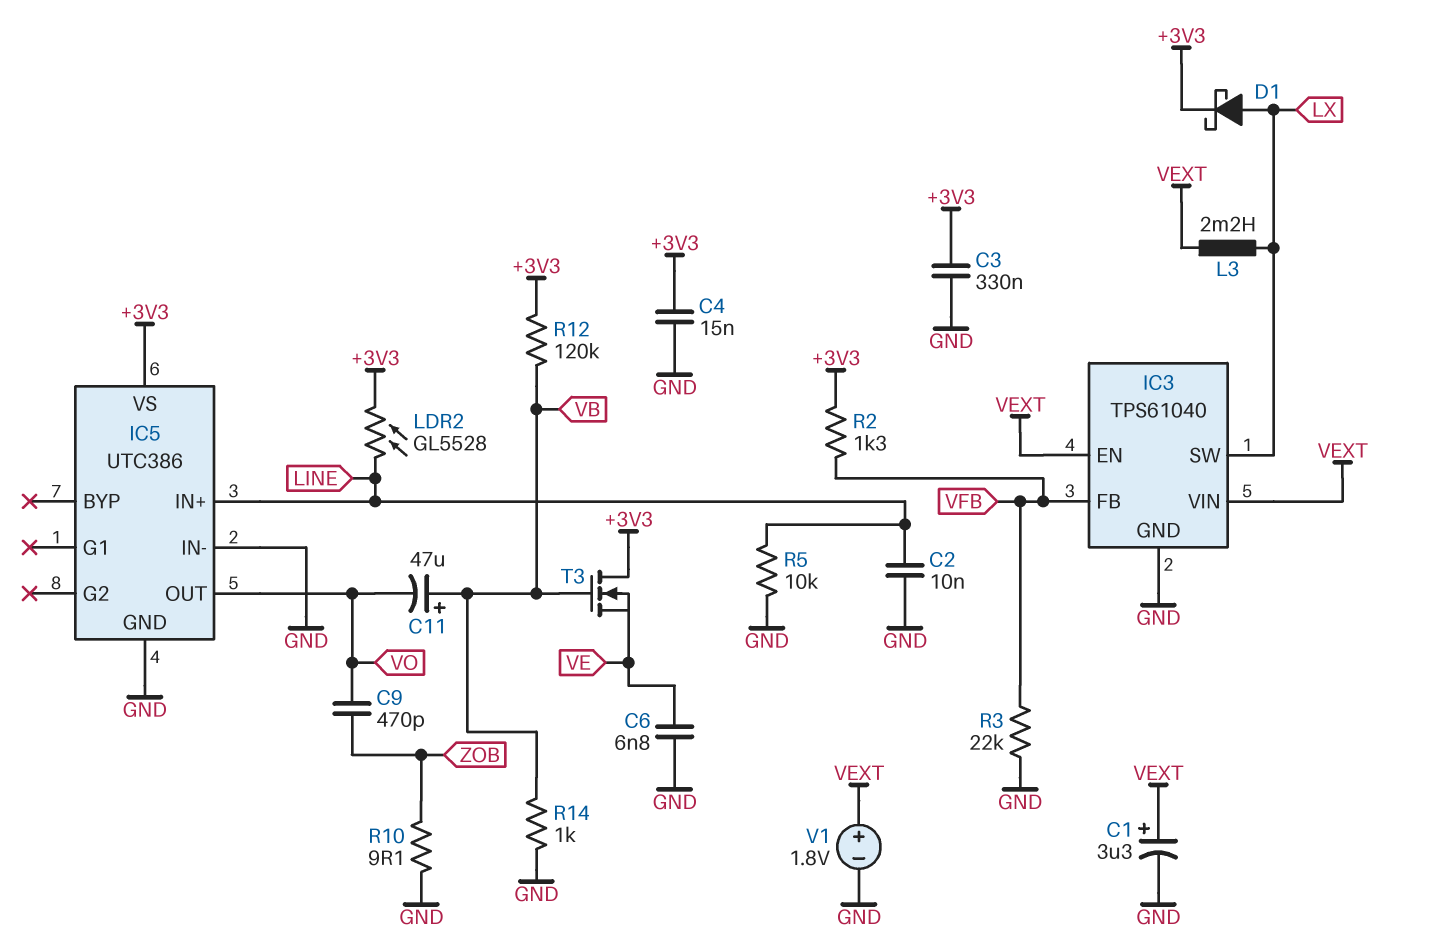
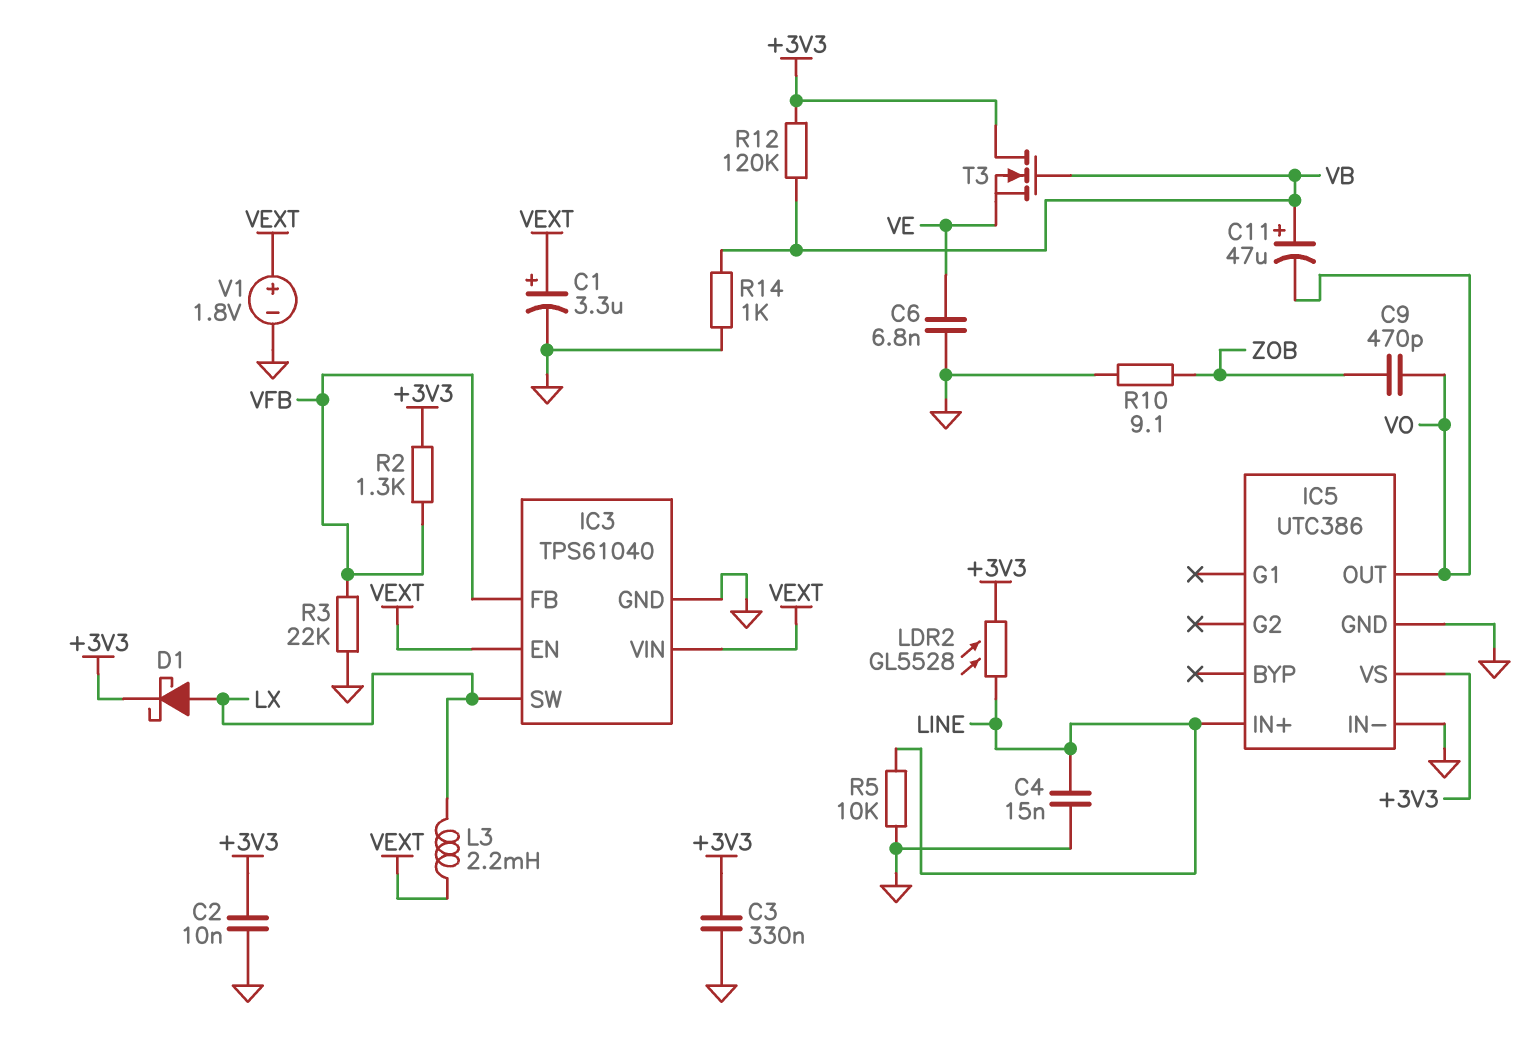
C2: 10nF (GND, LINE) -> 10nF (+3V3, GND)
C4: 15nF (+3V3, GND) -> 15nF (GND, LINE)

